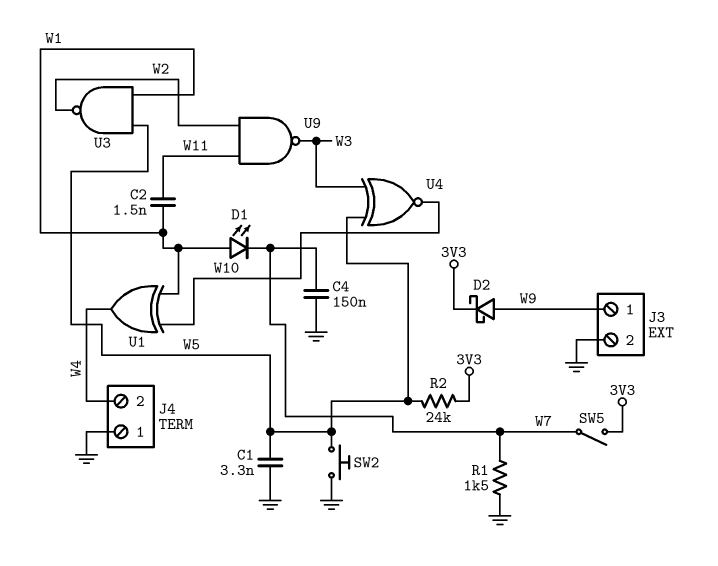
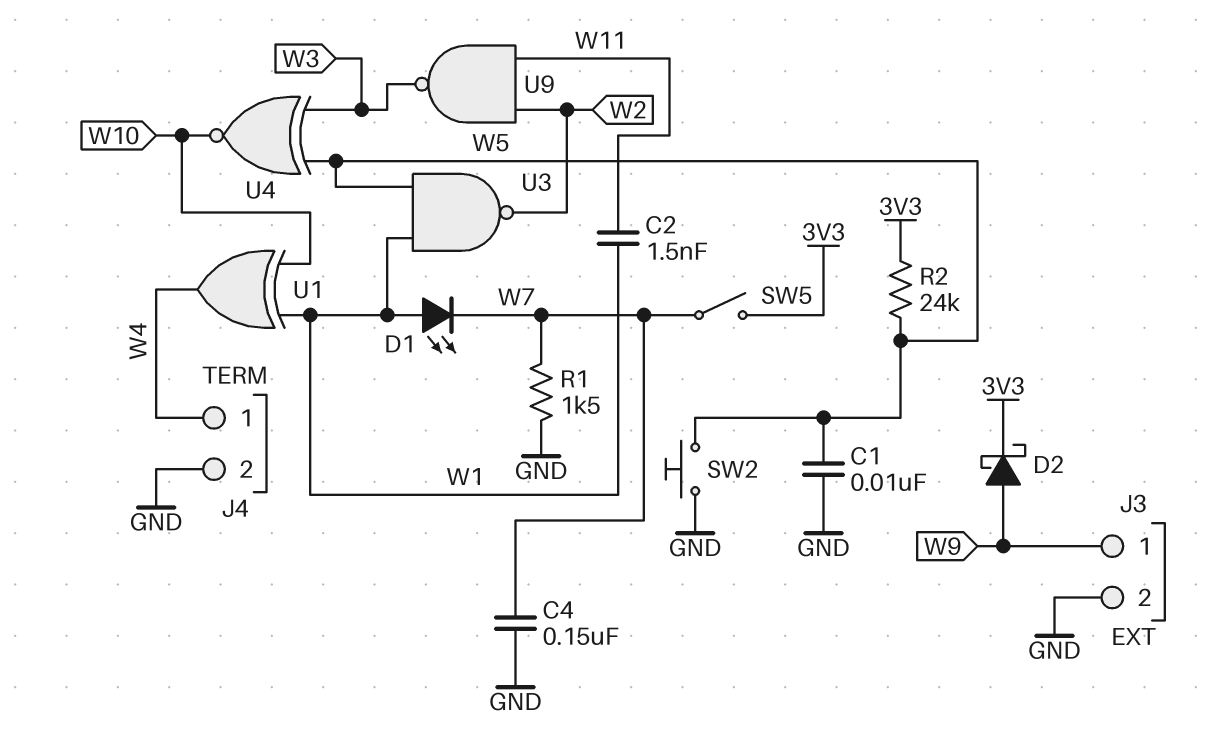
C1: 3.3nF (GND, W5) -> 10nF (GND, W5)
J4 pin 1: GND -> W4
J4 pin 2: W4 -> GND

